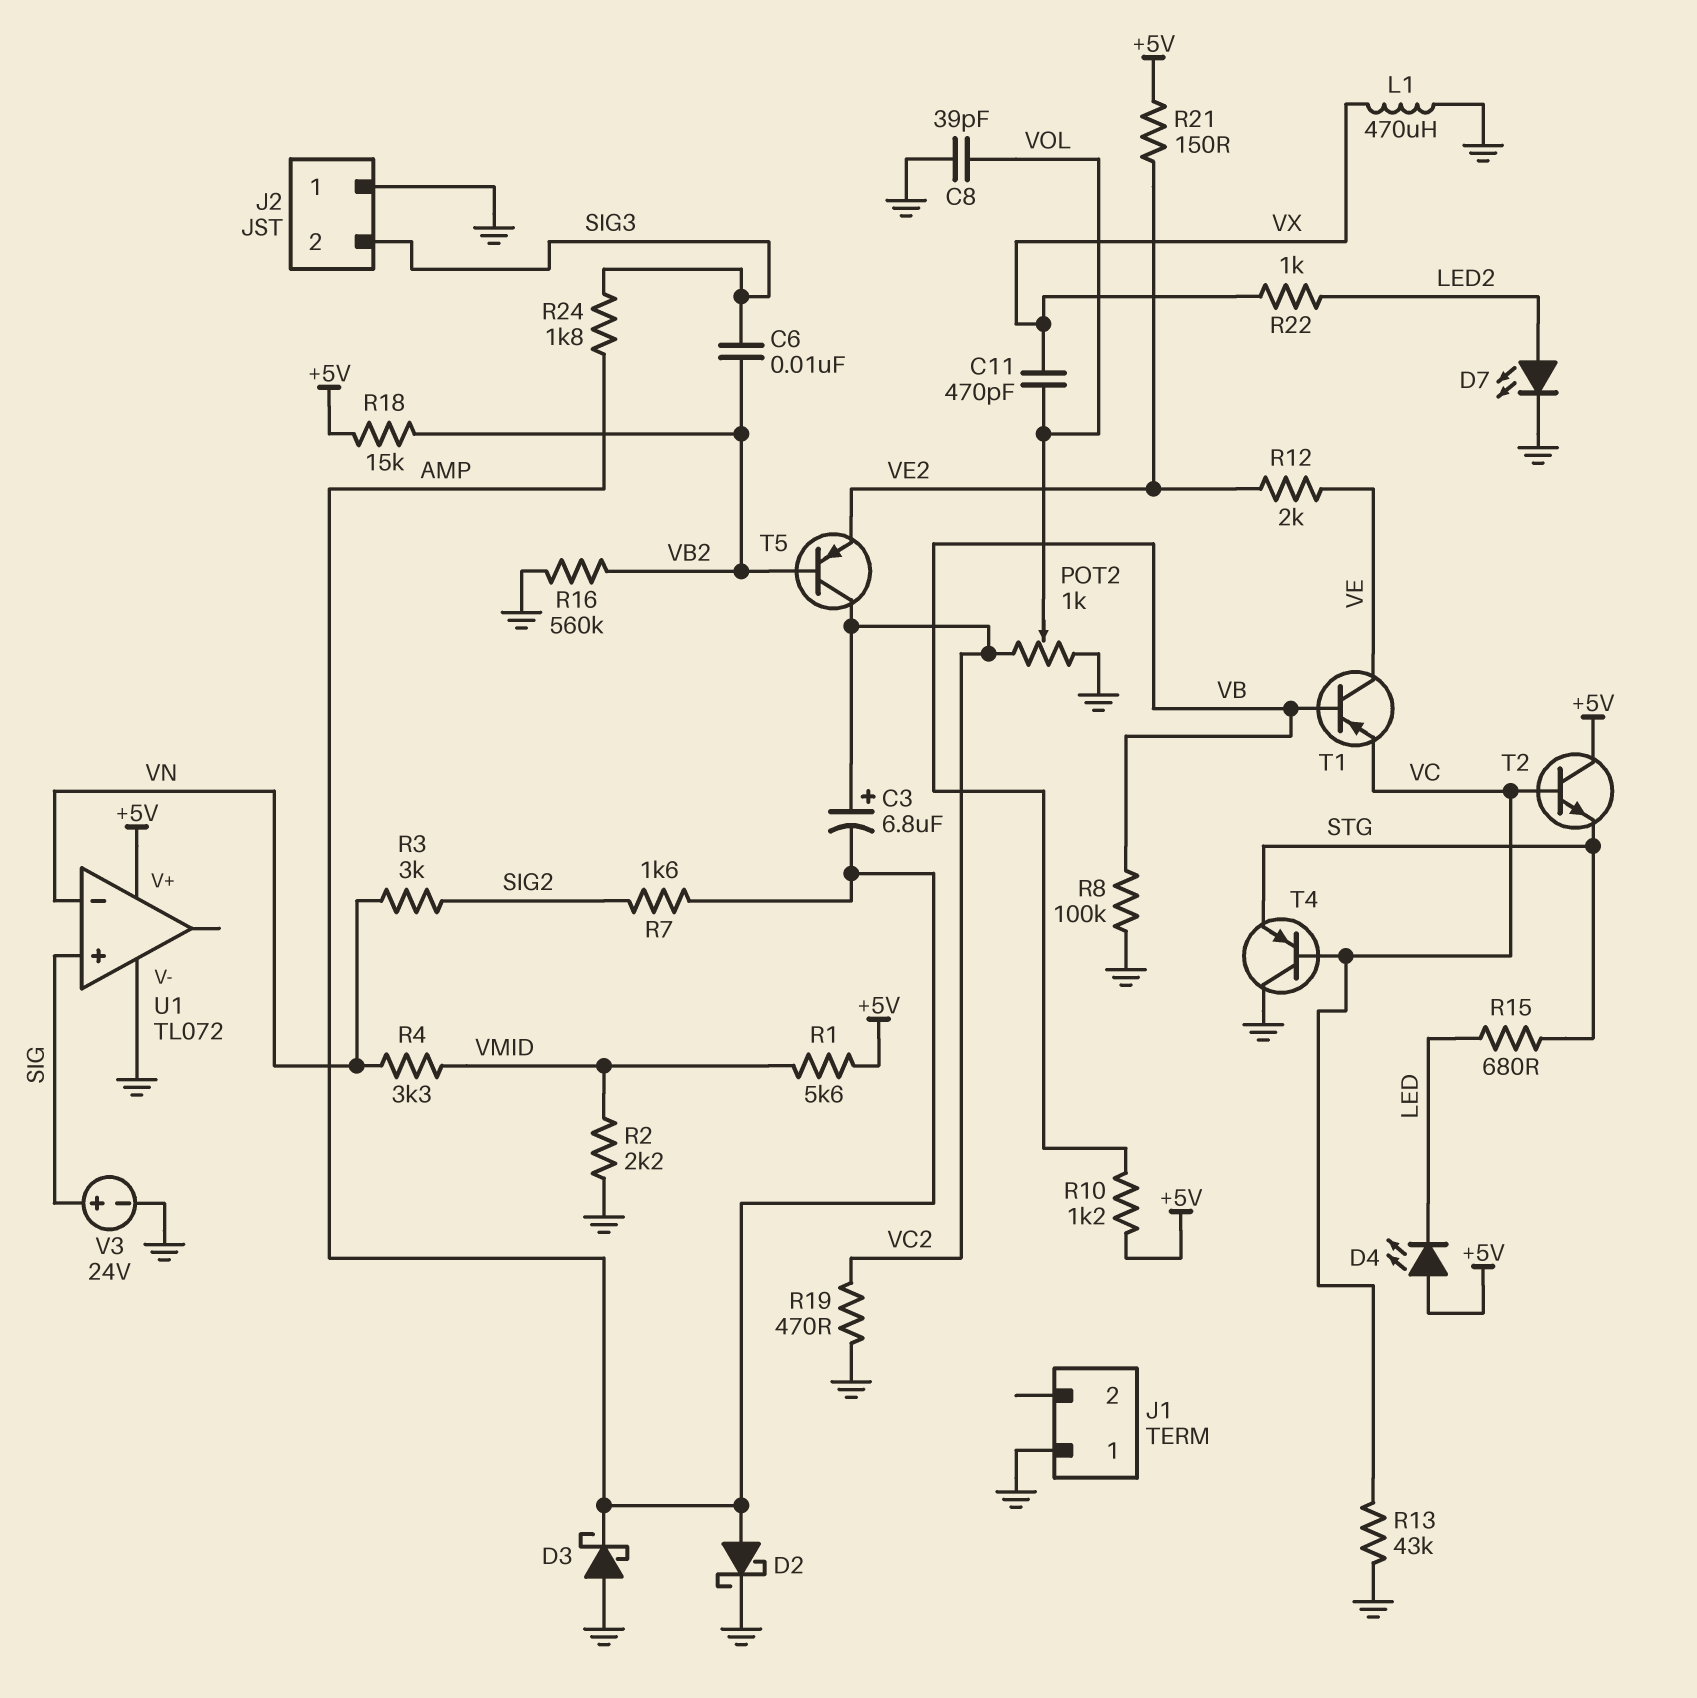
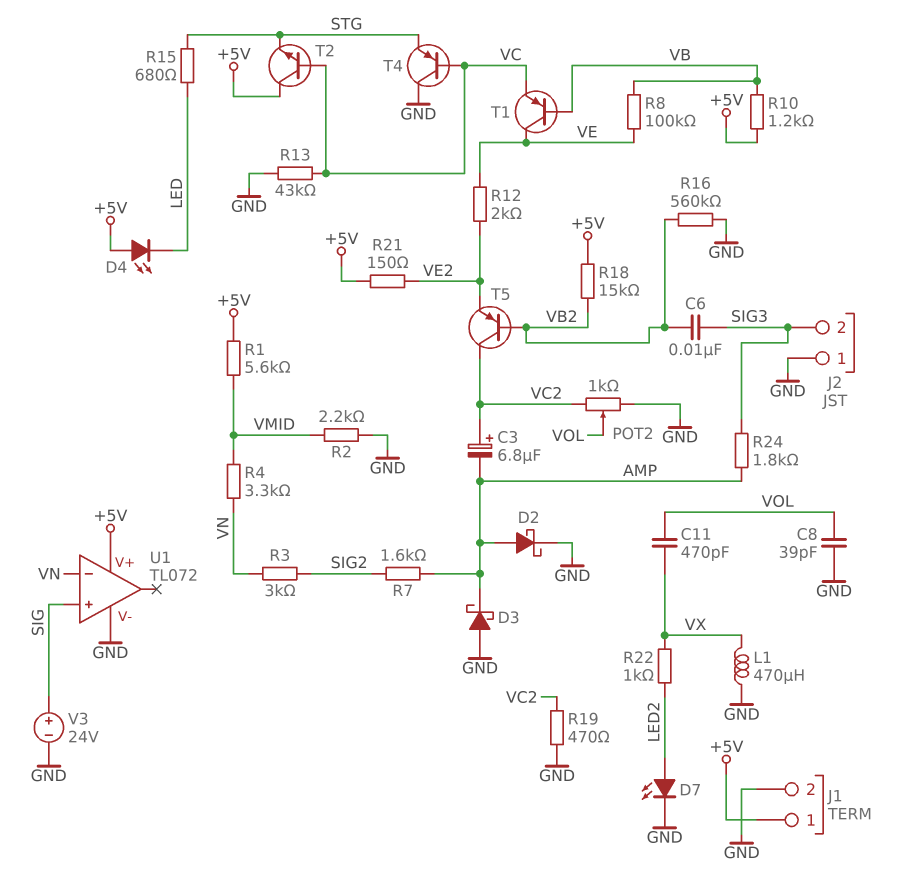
J1 pin 1: GND -> +5V
J1 pin 2: none -> GND
R8: 100k (GND, VB) -> 100k (VB, VE)

